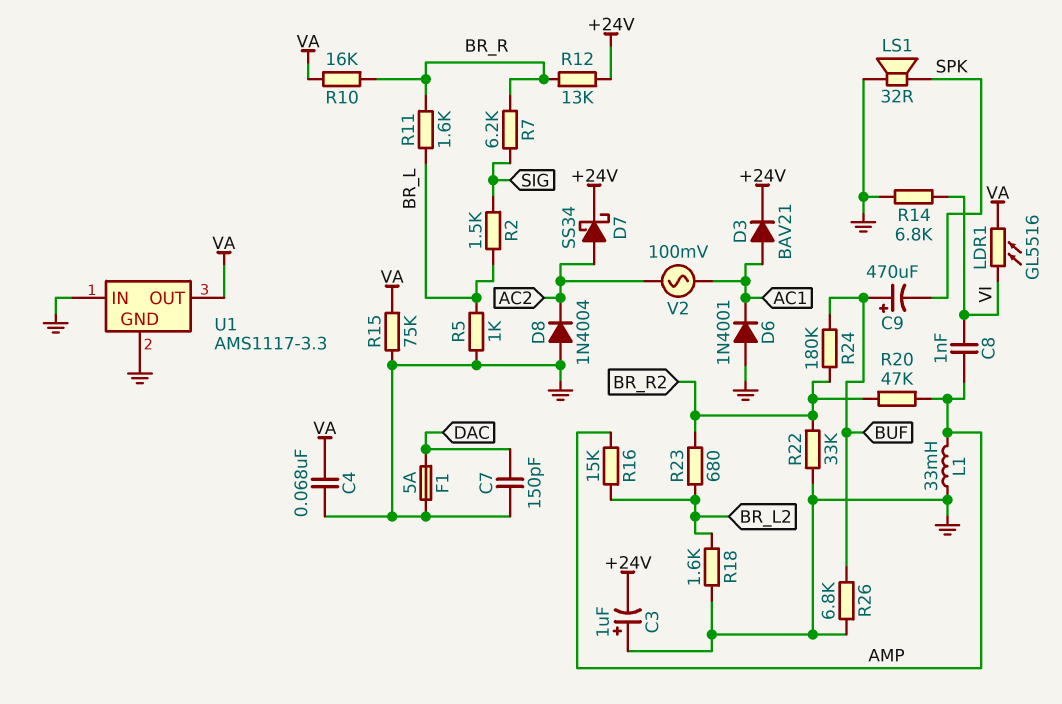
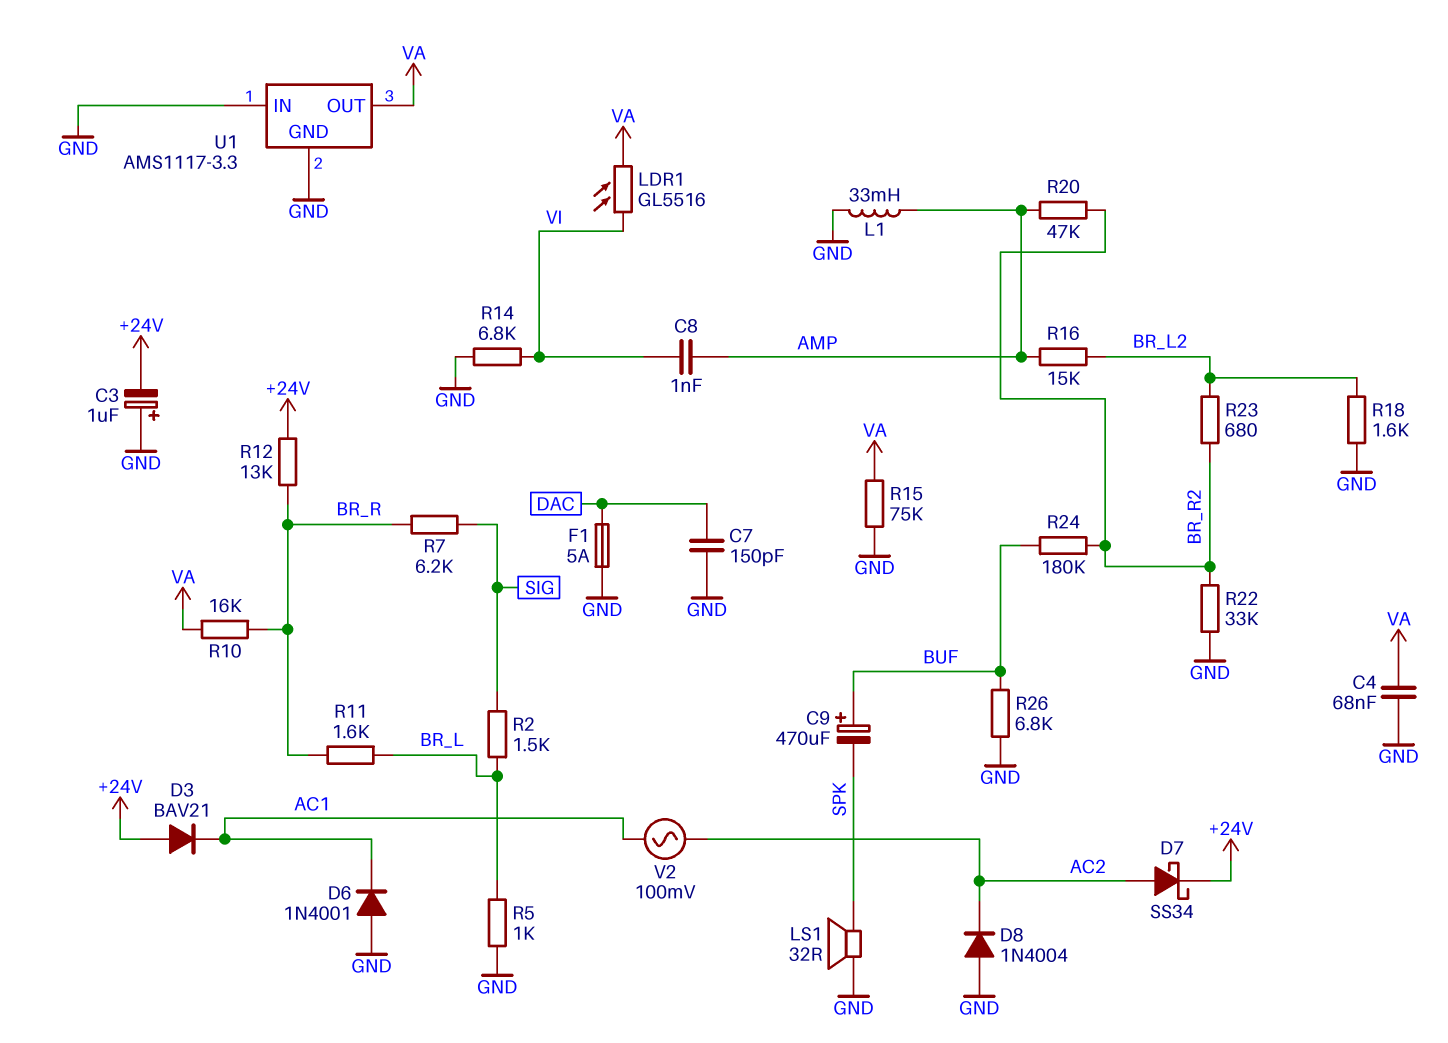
D3: diode BAV21 (A AC1, K +24V) -> diode BAV21 (A +24V, K AC1)

